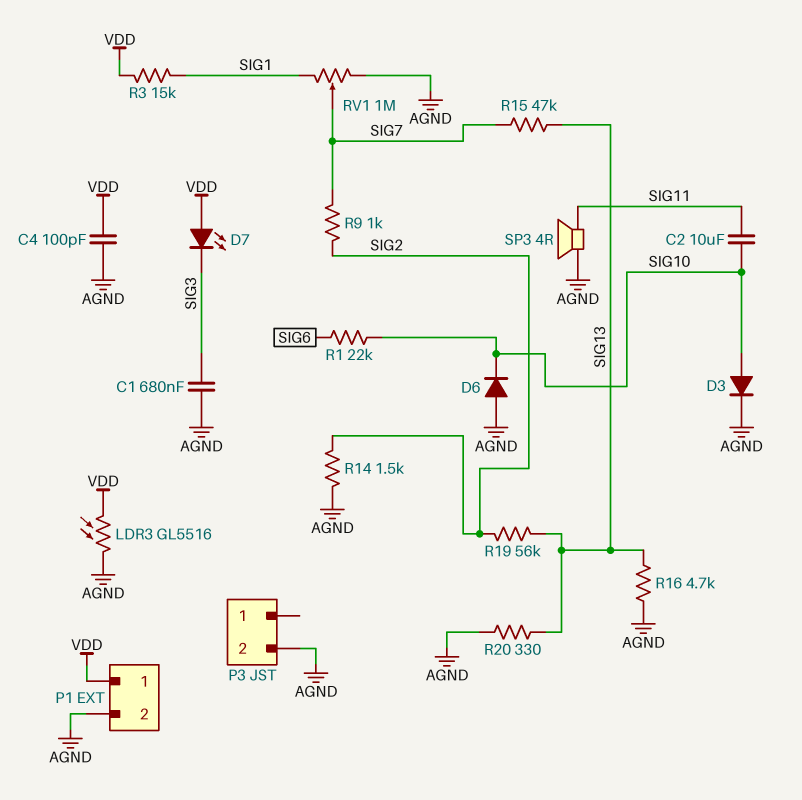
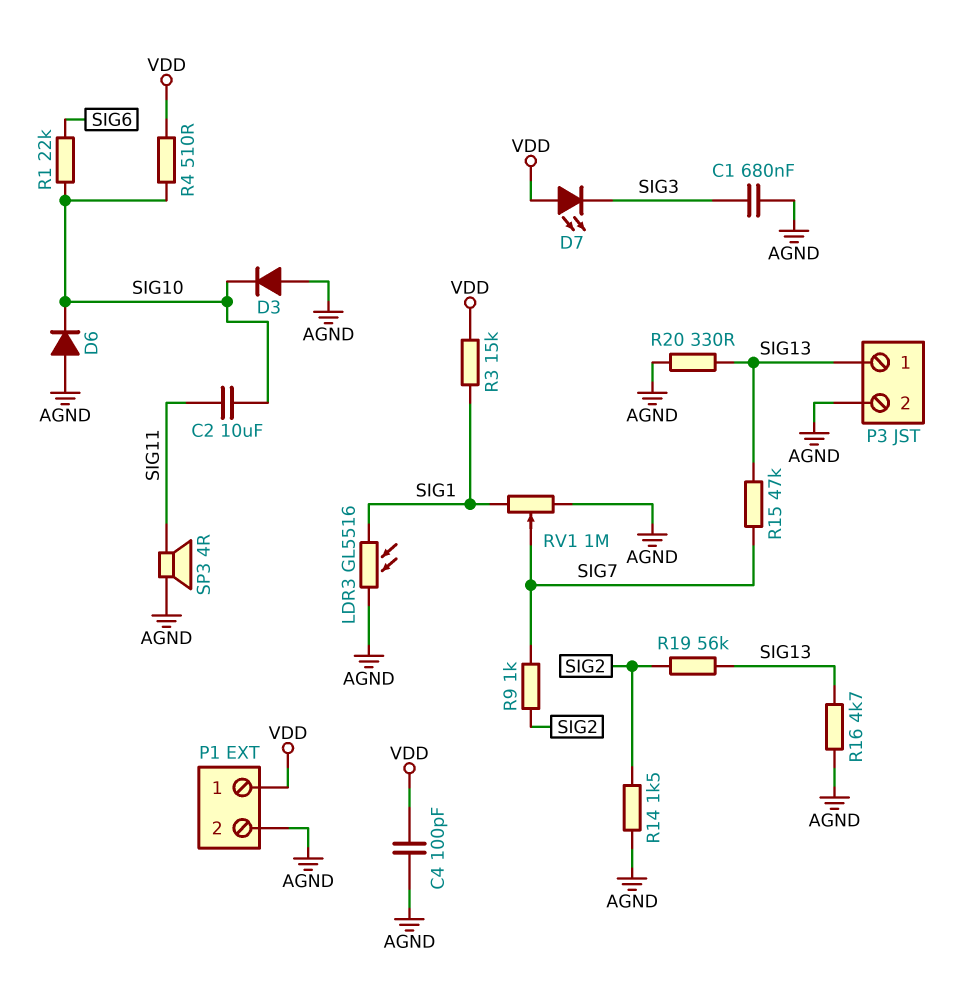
D3: diode (A SIG10, K AGND) -> diode (A AGND, K SIG10)
LDR3: GL5516 (AGND, VDD) -> GL5516 (AGND, SIG1)
P3 pin 1: none -> SIG13
R4: none -> 510 (SIG10, VDD)

